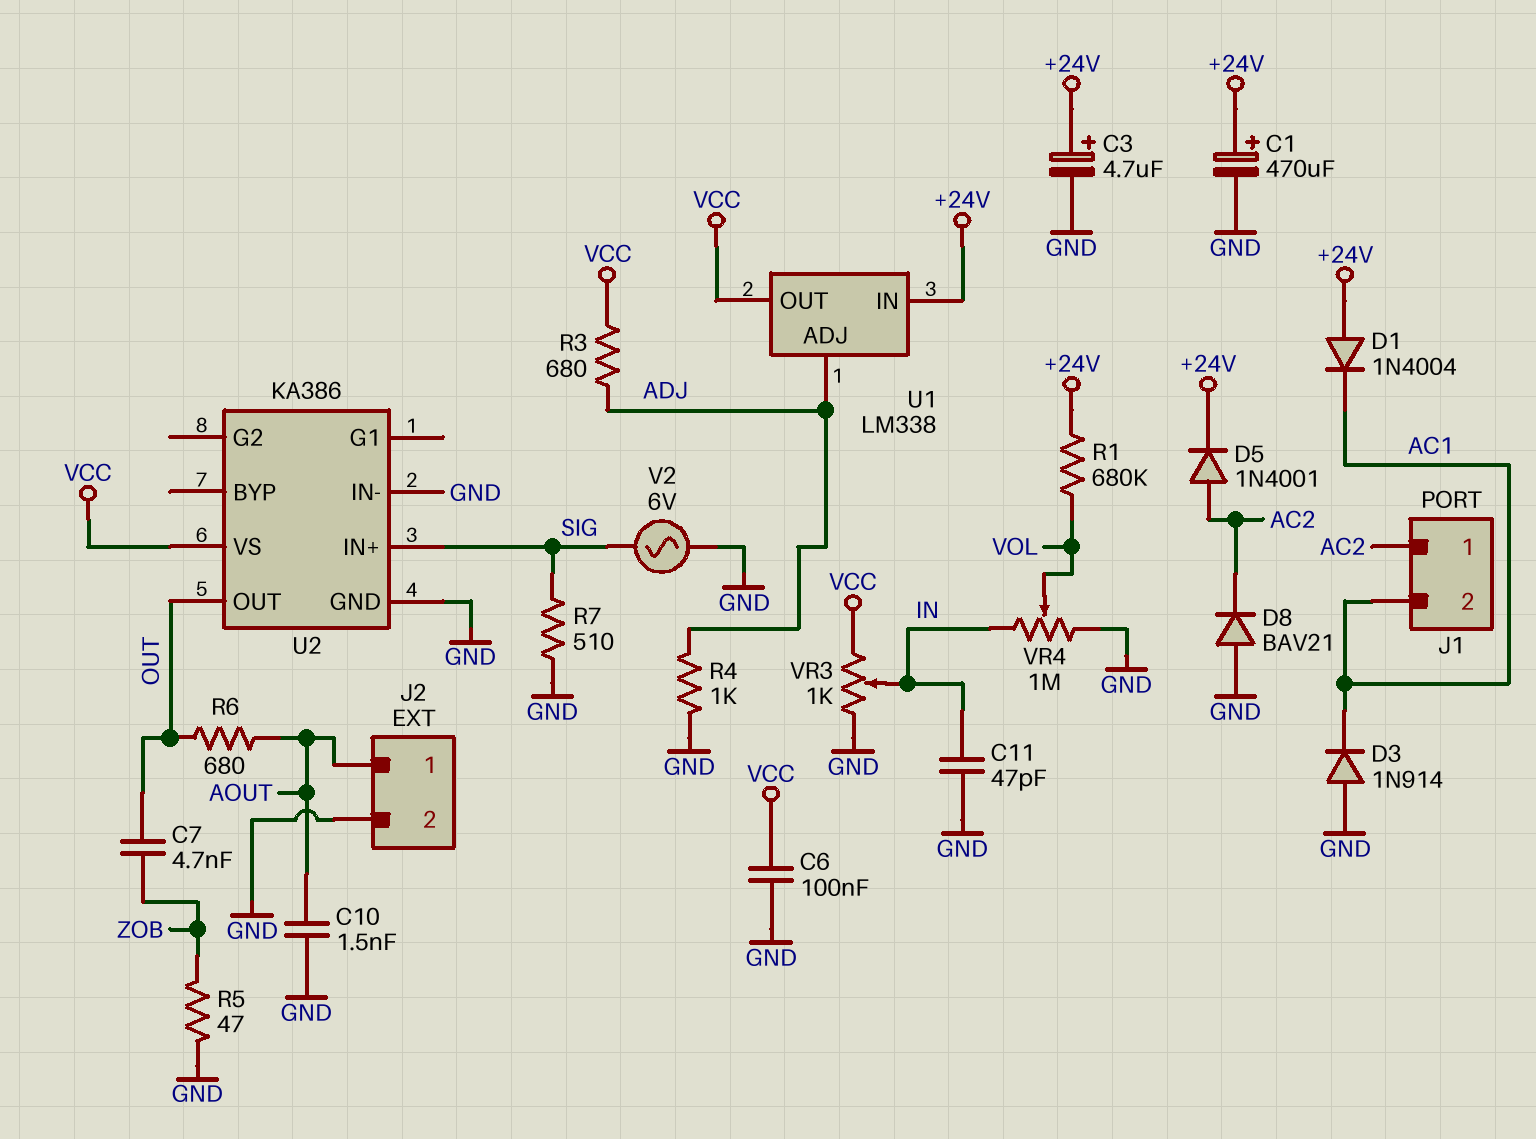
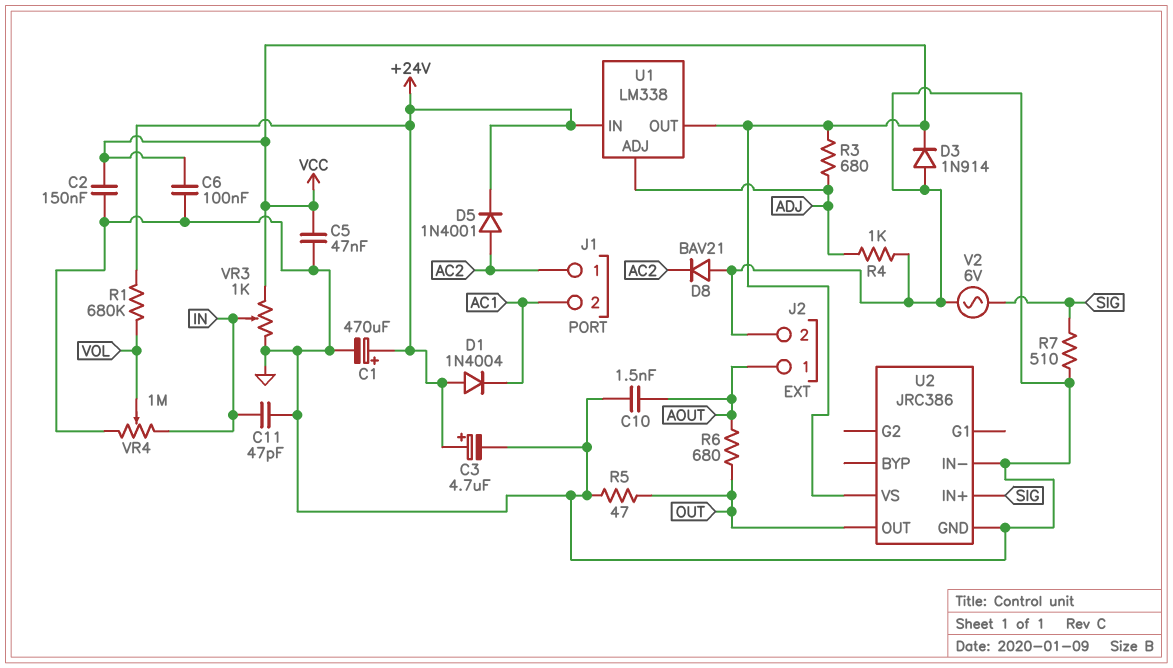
C2: none -> 150nF (GND, VCC)
C5: none -> 47nF (GND, VCC)
C7: 4.7nF (OUT, ZOB) -> none
D3: diode 1N914 (A GND, K AC1) -> diode 1N914 (A GND, K VCC)
R5: 47 (GND, ZOB) -> 47 (GND, OUT)
U2: KA386 -> JRC386

